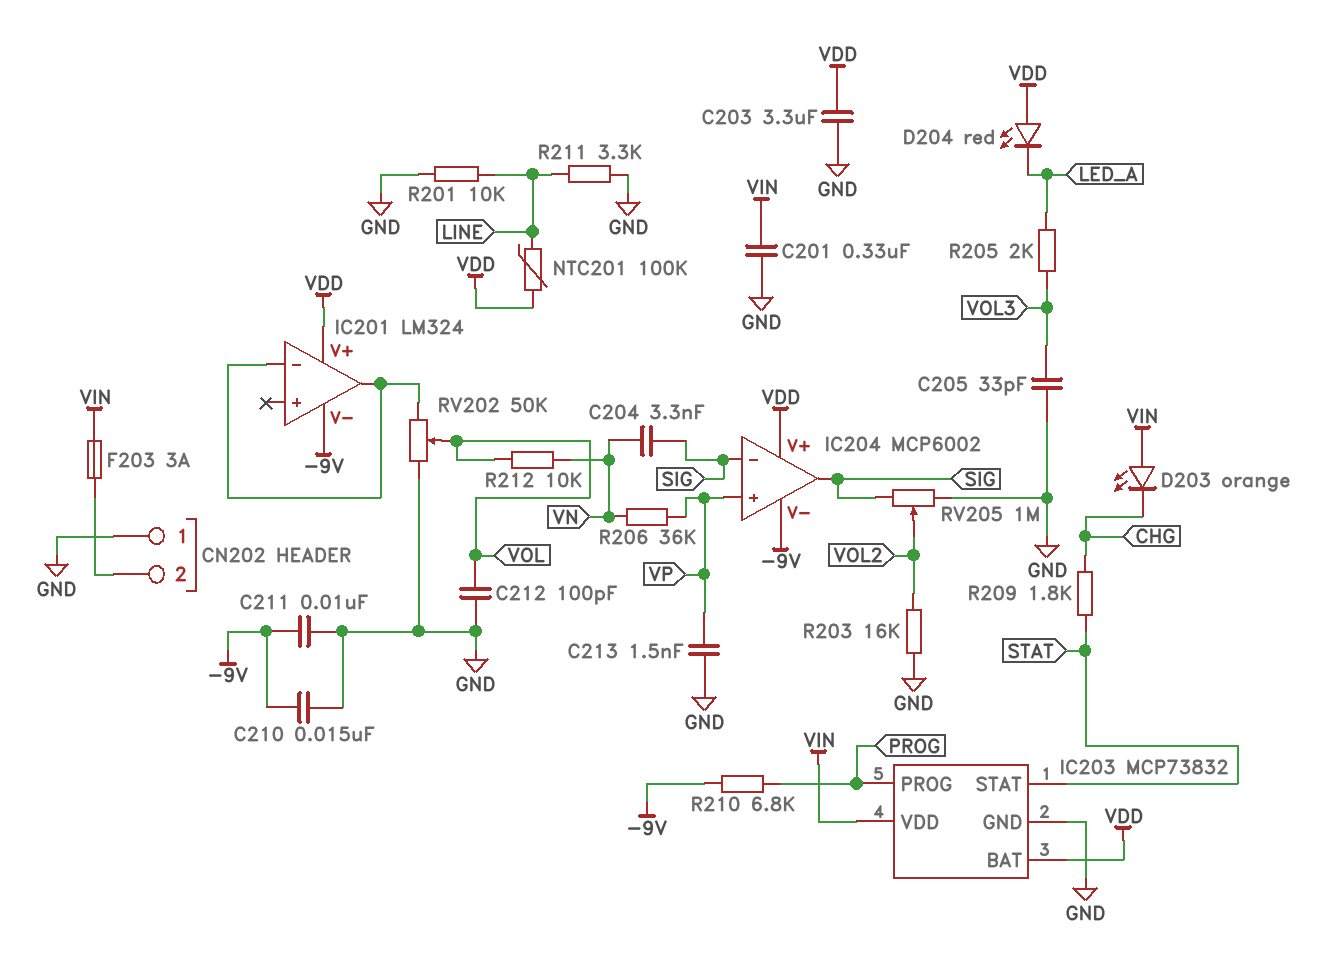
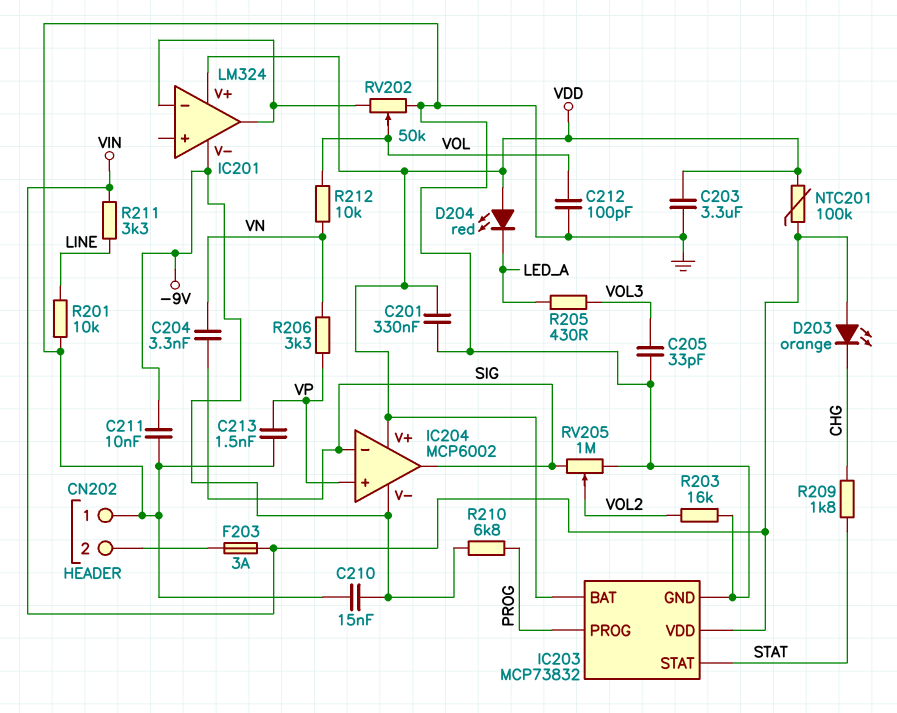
C201: 330nF (GND, VIN) -> 330nF (GND, VDD)
NTC201: 100k (LINE, VDD) -> 100k (VDD, VIN)
R205: 2k (LED_A, VOL3) -> 430 (LED_A, VOL3)
R206: 36k (VN, VP) -> 3.3k (VN, VP)
R211: 3.3k (GND, LINE) -> 3.3k (LINE, VIN)

